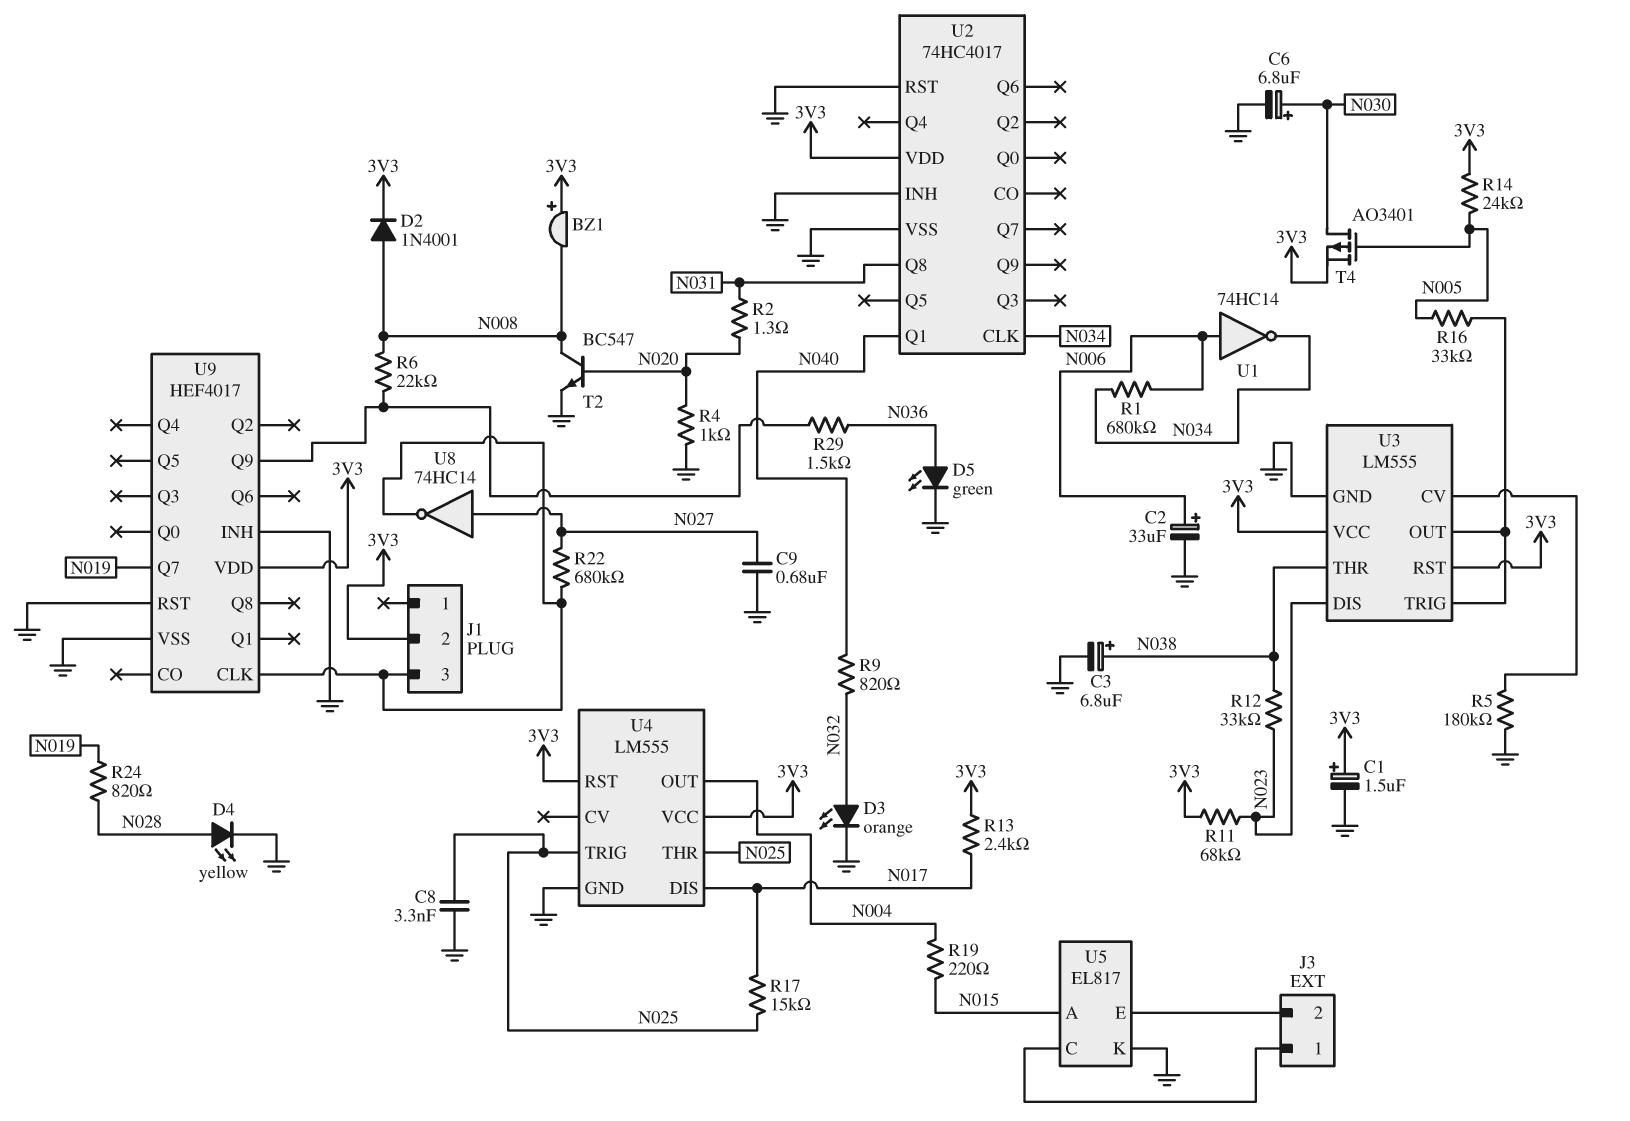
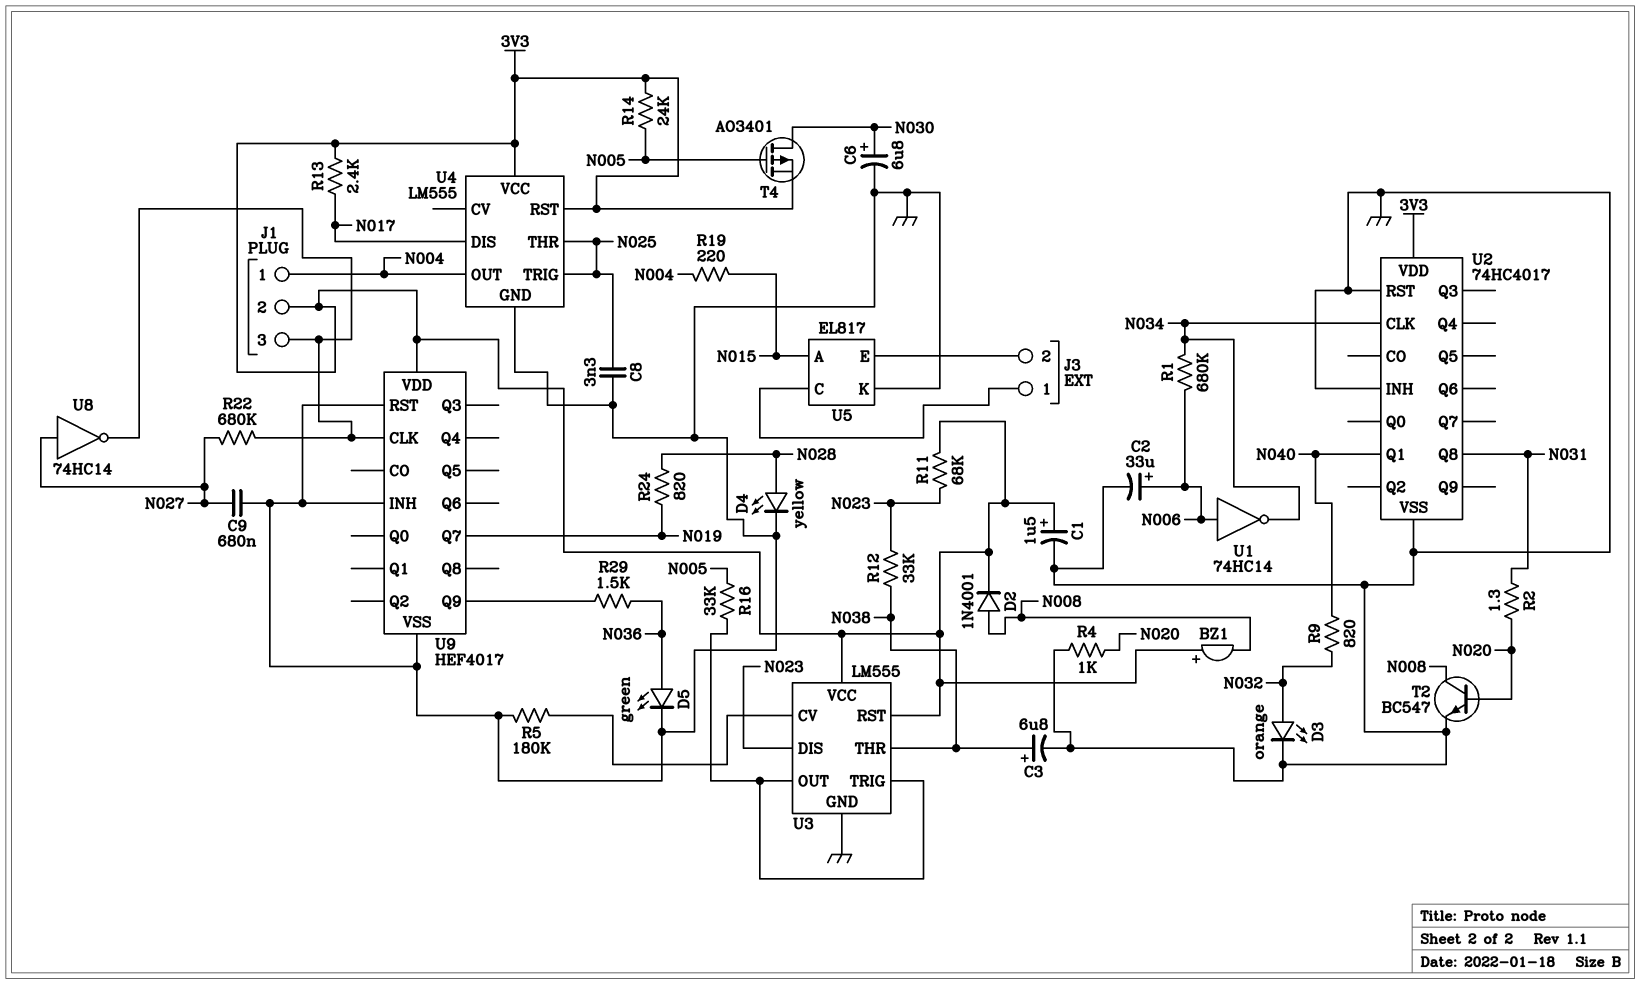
J1 pin 1: none -> N004
R6: 22k (N008, U9/Q9) -> none
R17: 15k (N017, N025) -> none

